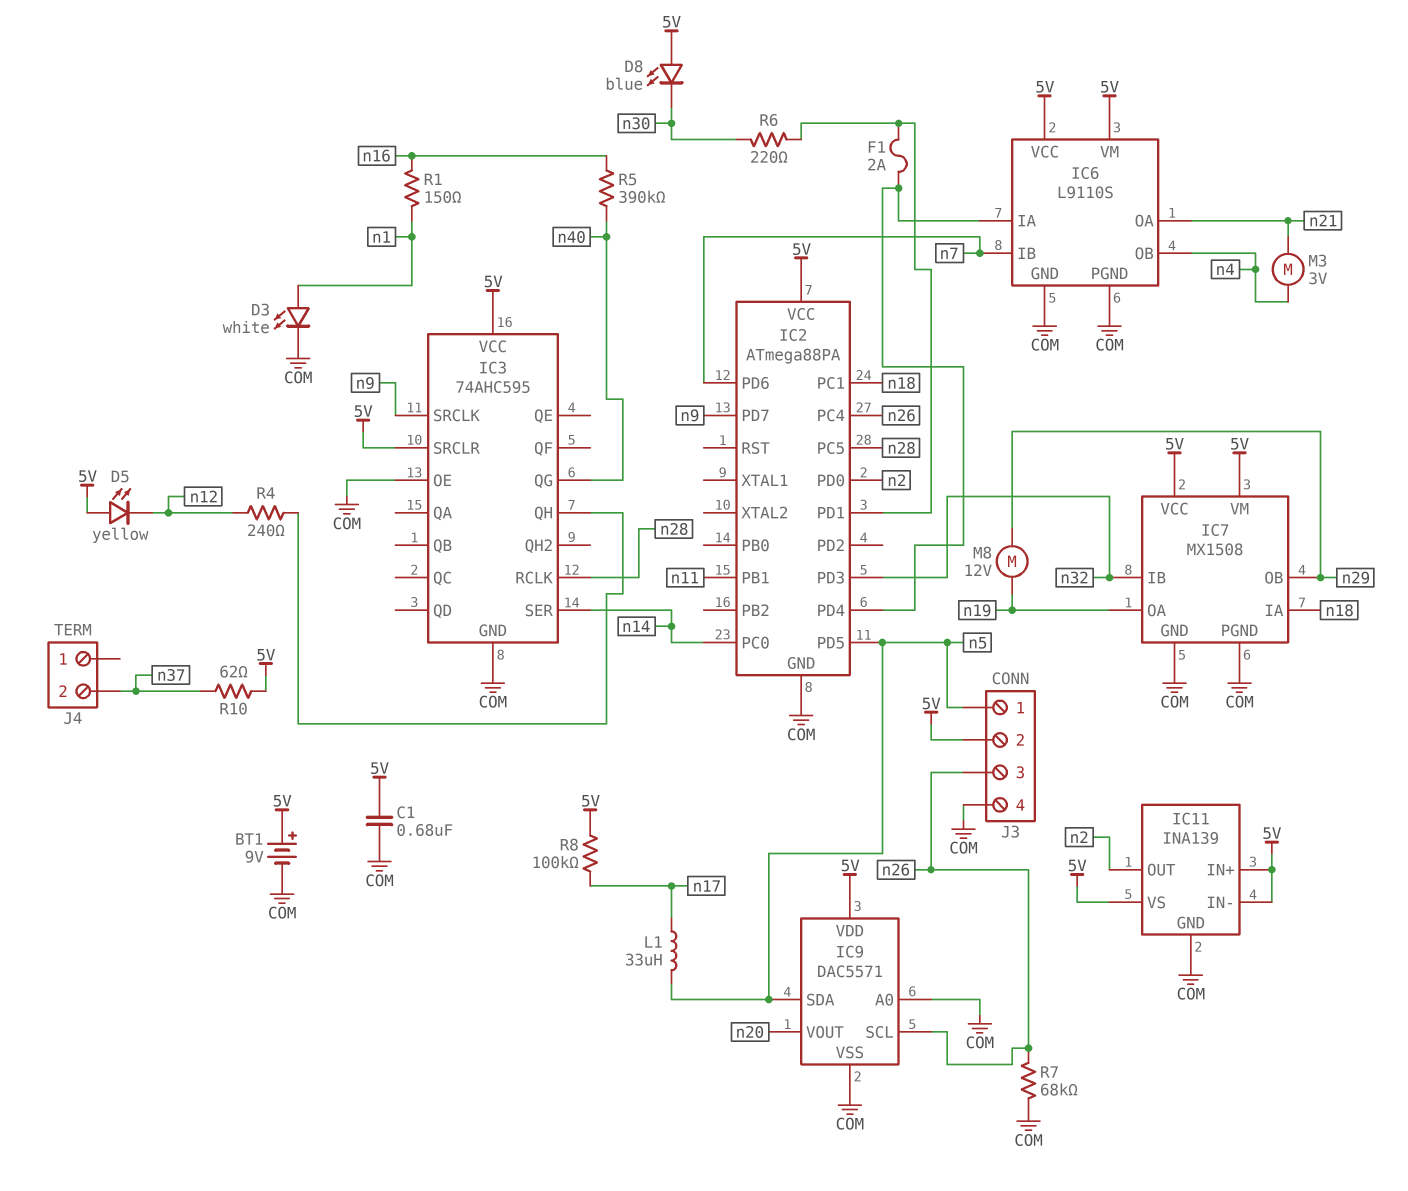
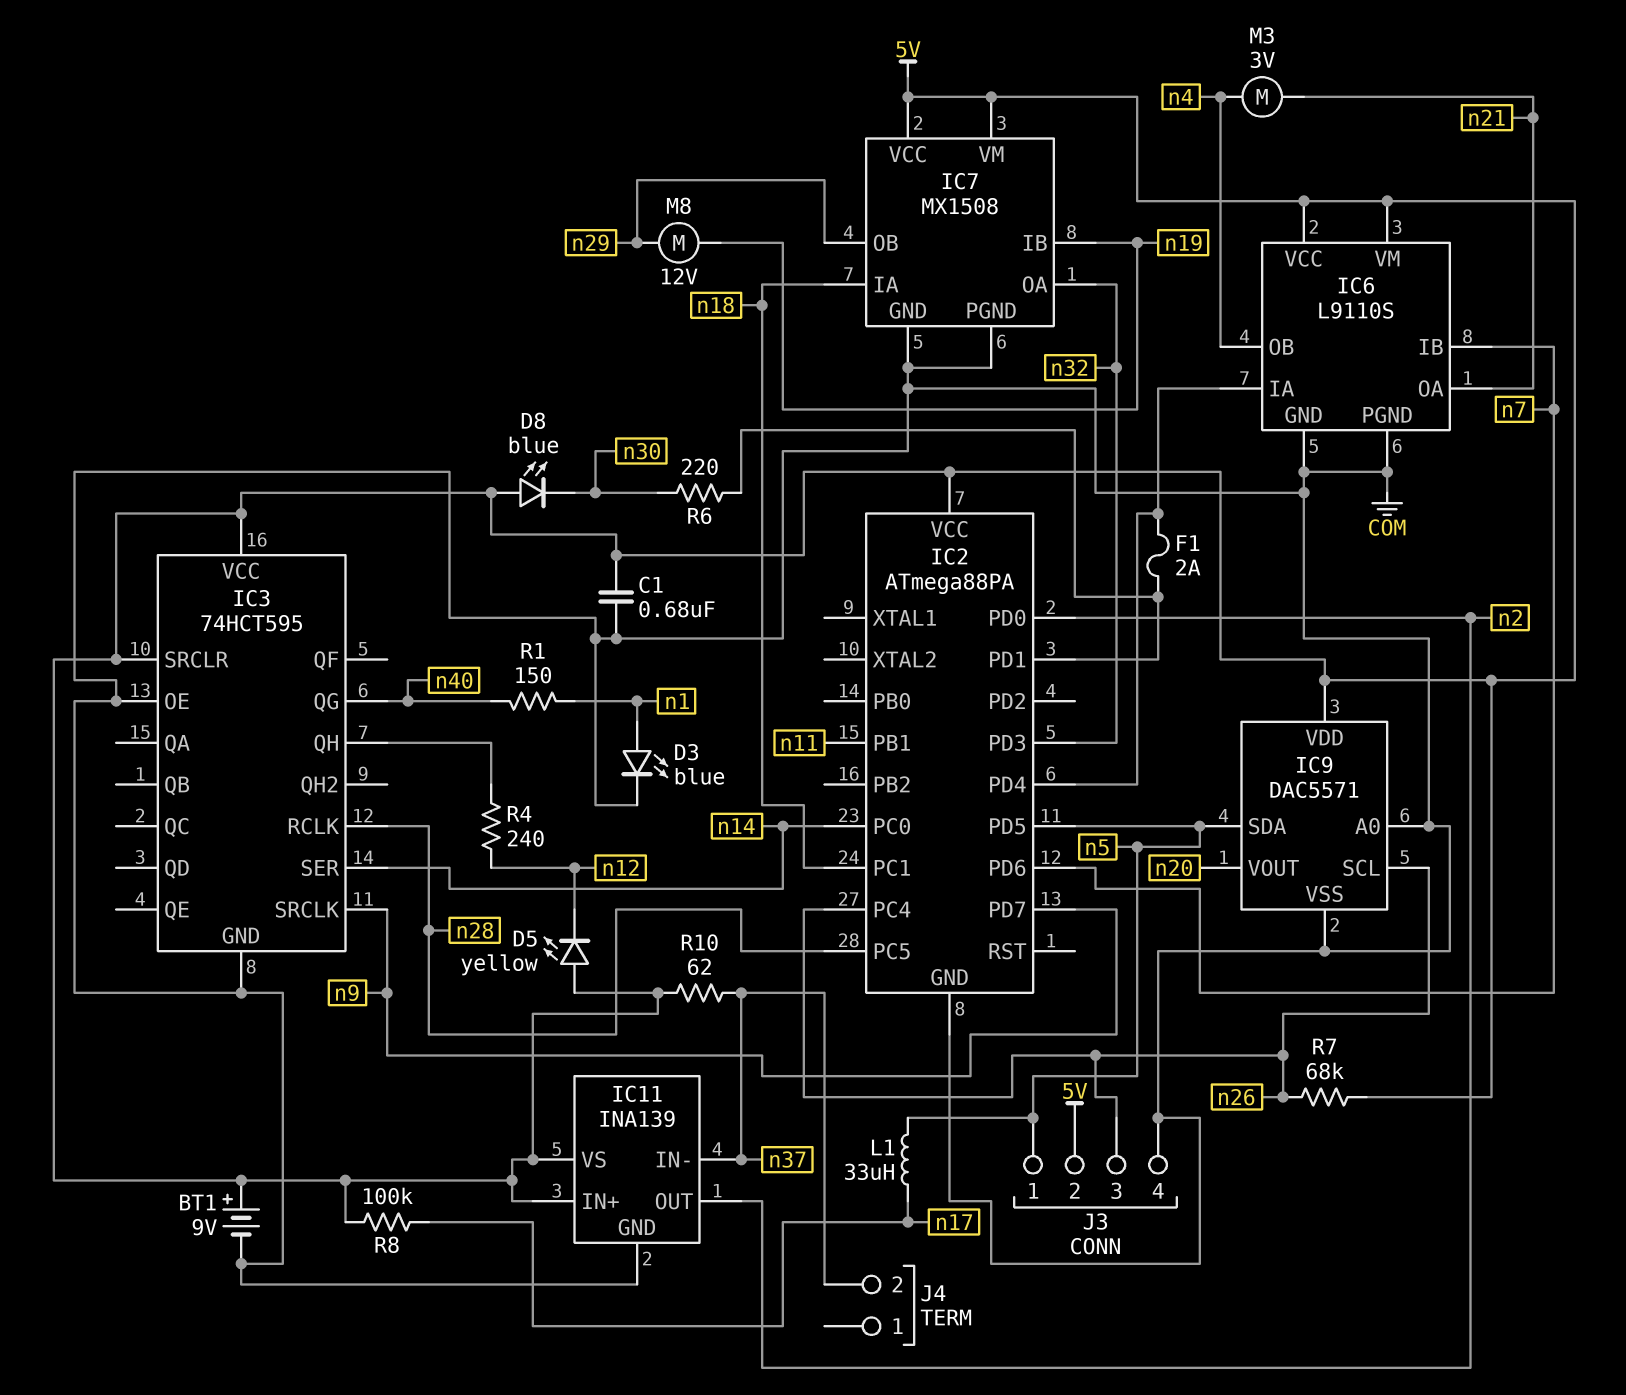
D3: LED white (A n1, K COM) -> LED blue (A n1, K COM)
IC3: 74AHC595 -> 74HCT595
IC7 pin IB: n32 -> n19
IC7 pin OA: n19 -> n32
IC11 pin IN-: 5V -> n37
R1: 150 (n1, n16) -> 150 (n1, n40)
R5: 390k (n16, n40) -> none
R7: 68k (COM, n26) -> 68k (5V, n26)

